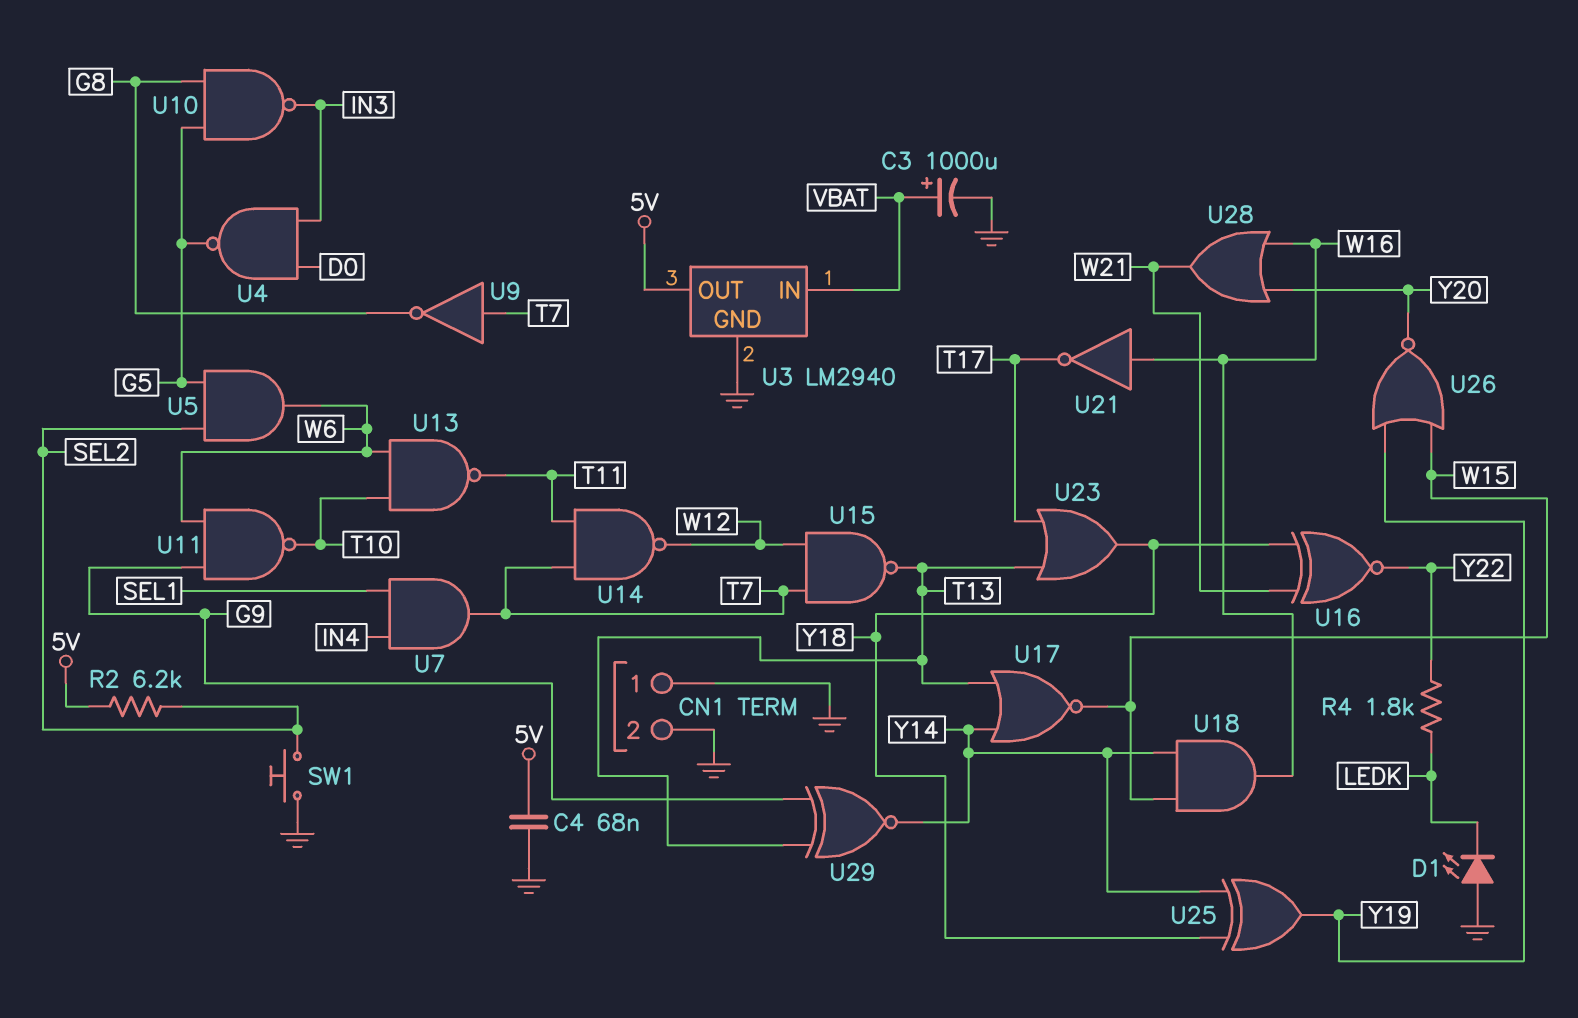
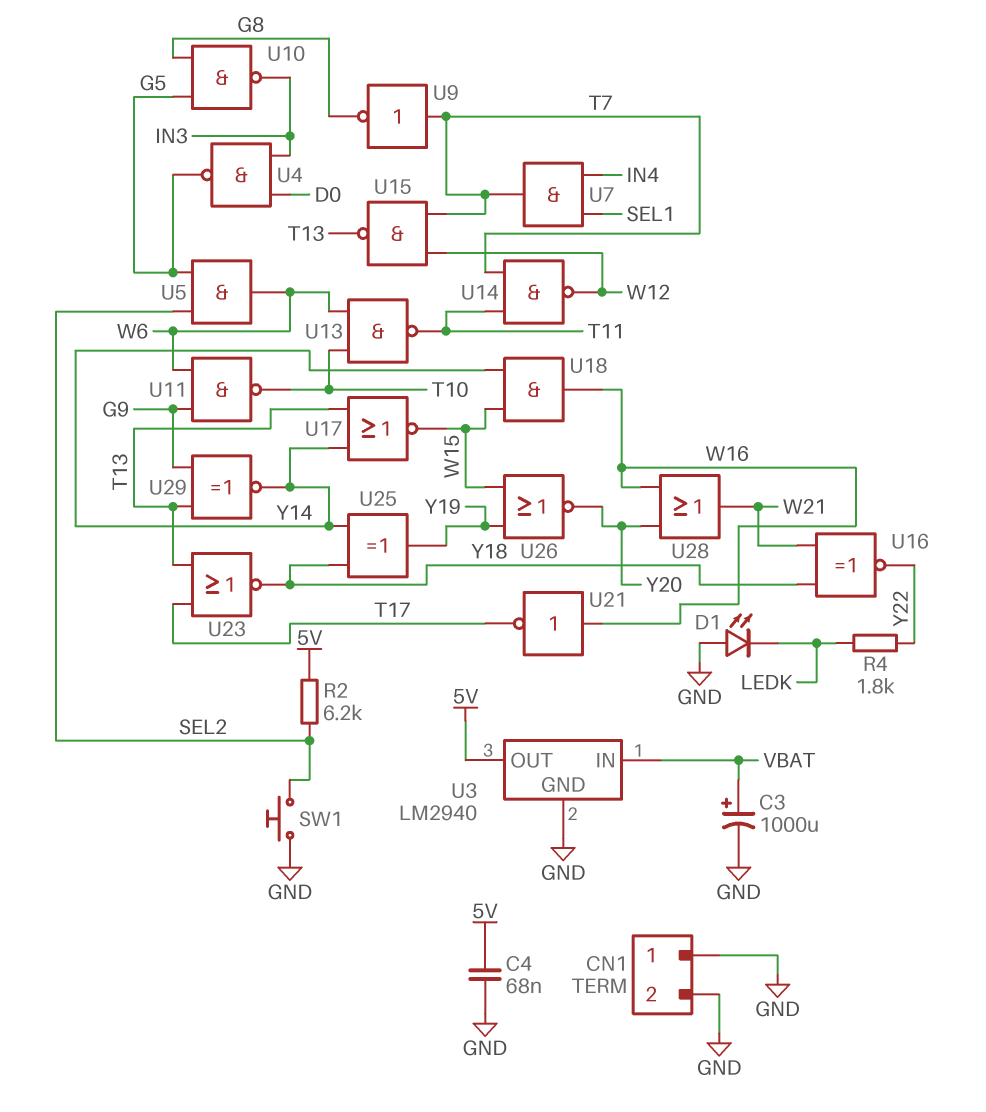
U23: OR (in T13, in T17, out Y18) -> NOR (in T13, in T17, out Y18)

